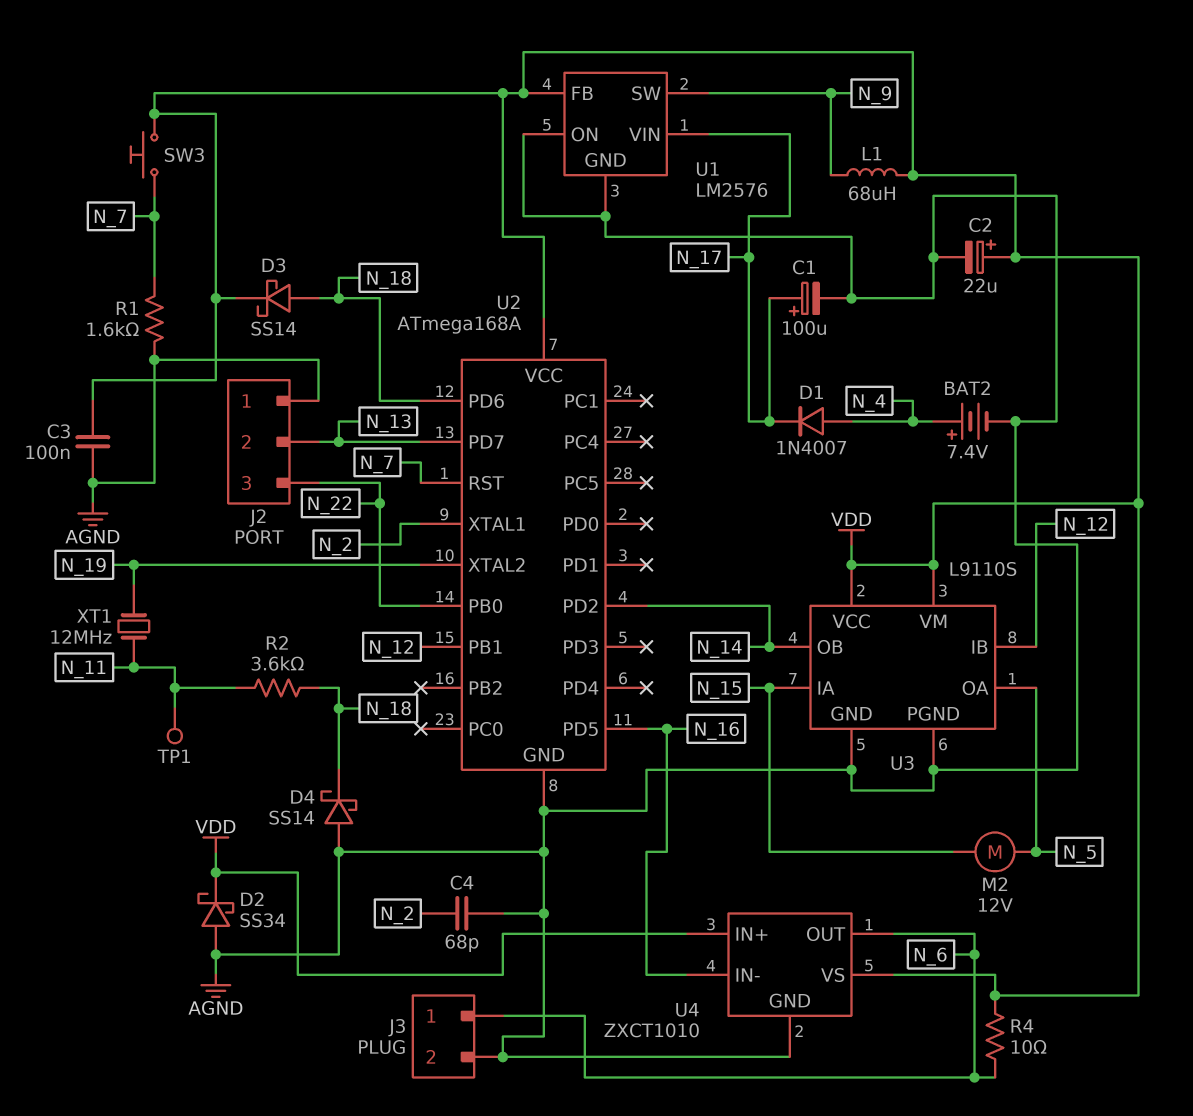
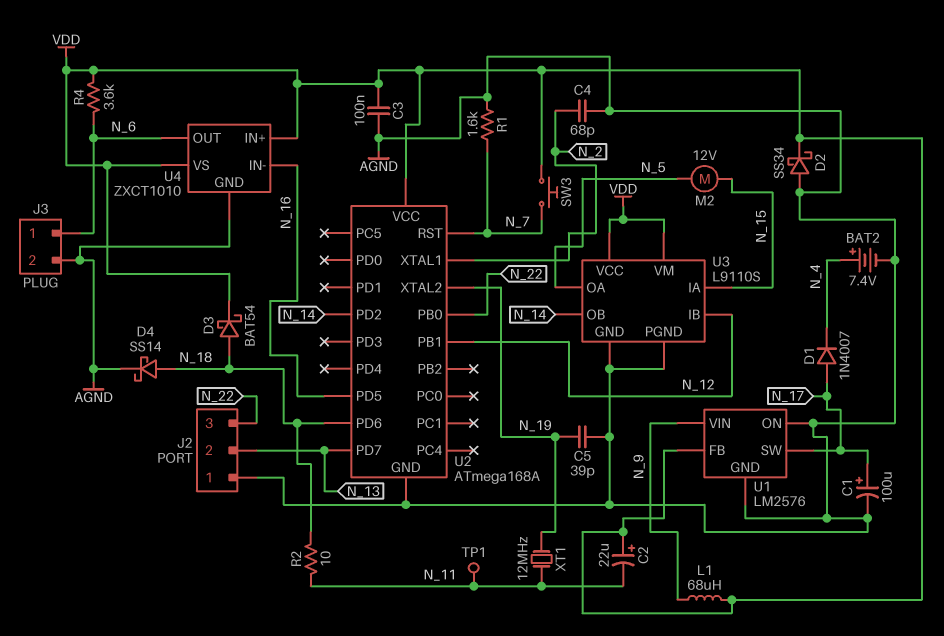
C2: 22uF (plus VDD, minus AGND) -> 22uF (plus VDD, minus N_11)
C5: none -> 39pF (AGND, N_19)
D1: diode 1N4007 (A N_4, K N_17) -> diode 1N4007 (A N_17, K N_4)
D3: schottky SS14 (A N_18, K VDD) -> schottky BAT54 (A N_18, K VDD)
D4: schottky SS14 (A AGND, K N_18) -> schottky SS14 (A N_18, K AGND)
R2: 3.6k (N_11, N_18) -> 10 (N_11, N_18)
R4: 10 (N_6, VDD) -> 3.6k (N_6, VDD)
U1 pin SW: N_9 -> N_17
U1 pin VIN: N_17 -> N_9

